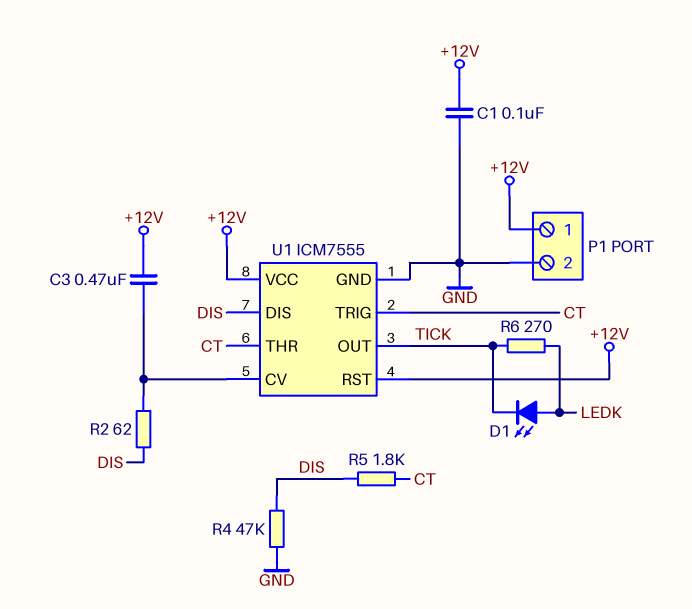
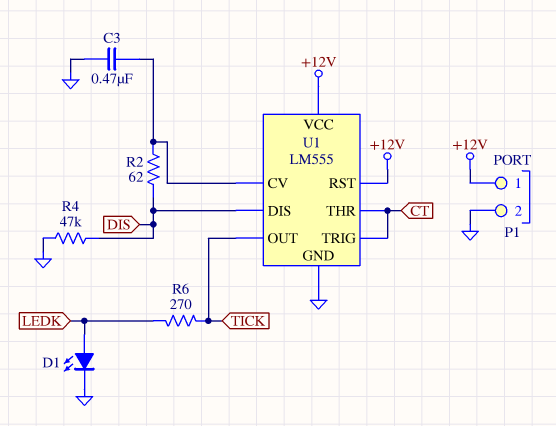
C1: 100nF (+12V, GND) -> none
C3: 470nF (+12V, U1/CV) -> 470nF (GND, U1/CV)
D1: LED (A LEDK, K TICK) -> LED (A LEDK, K GND)
R5: 1.8k (CT, DIS) -> none
U1: ICM7555 -> LM555

